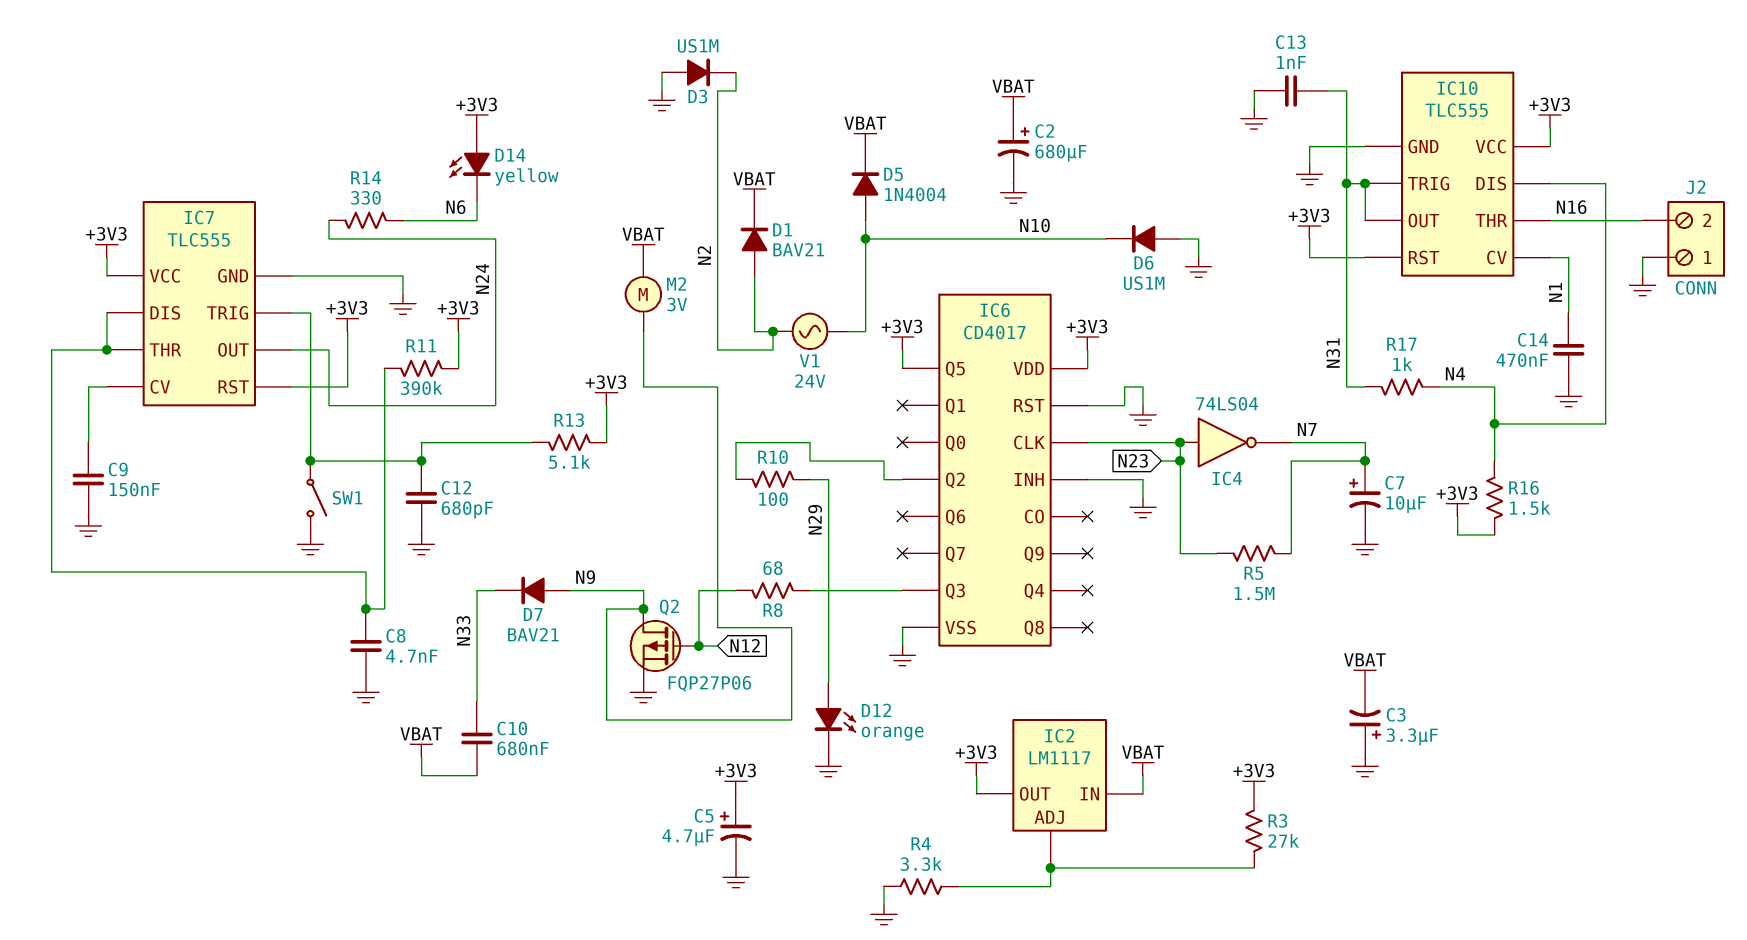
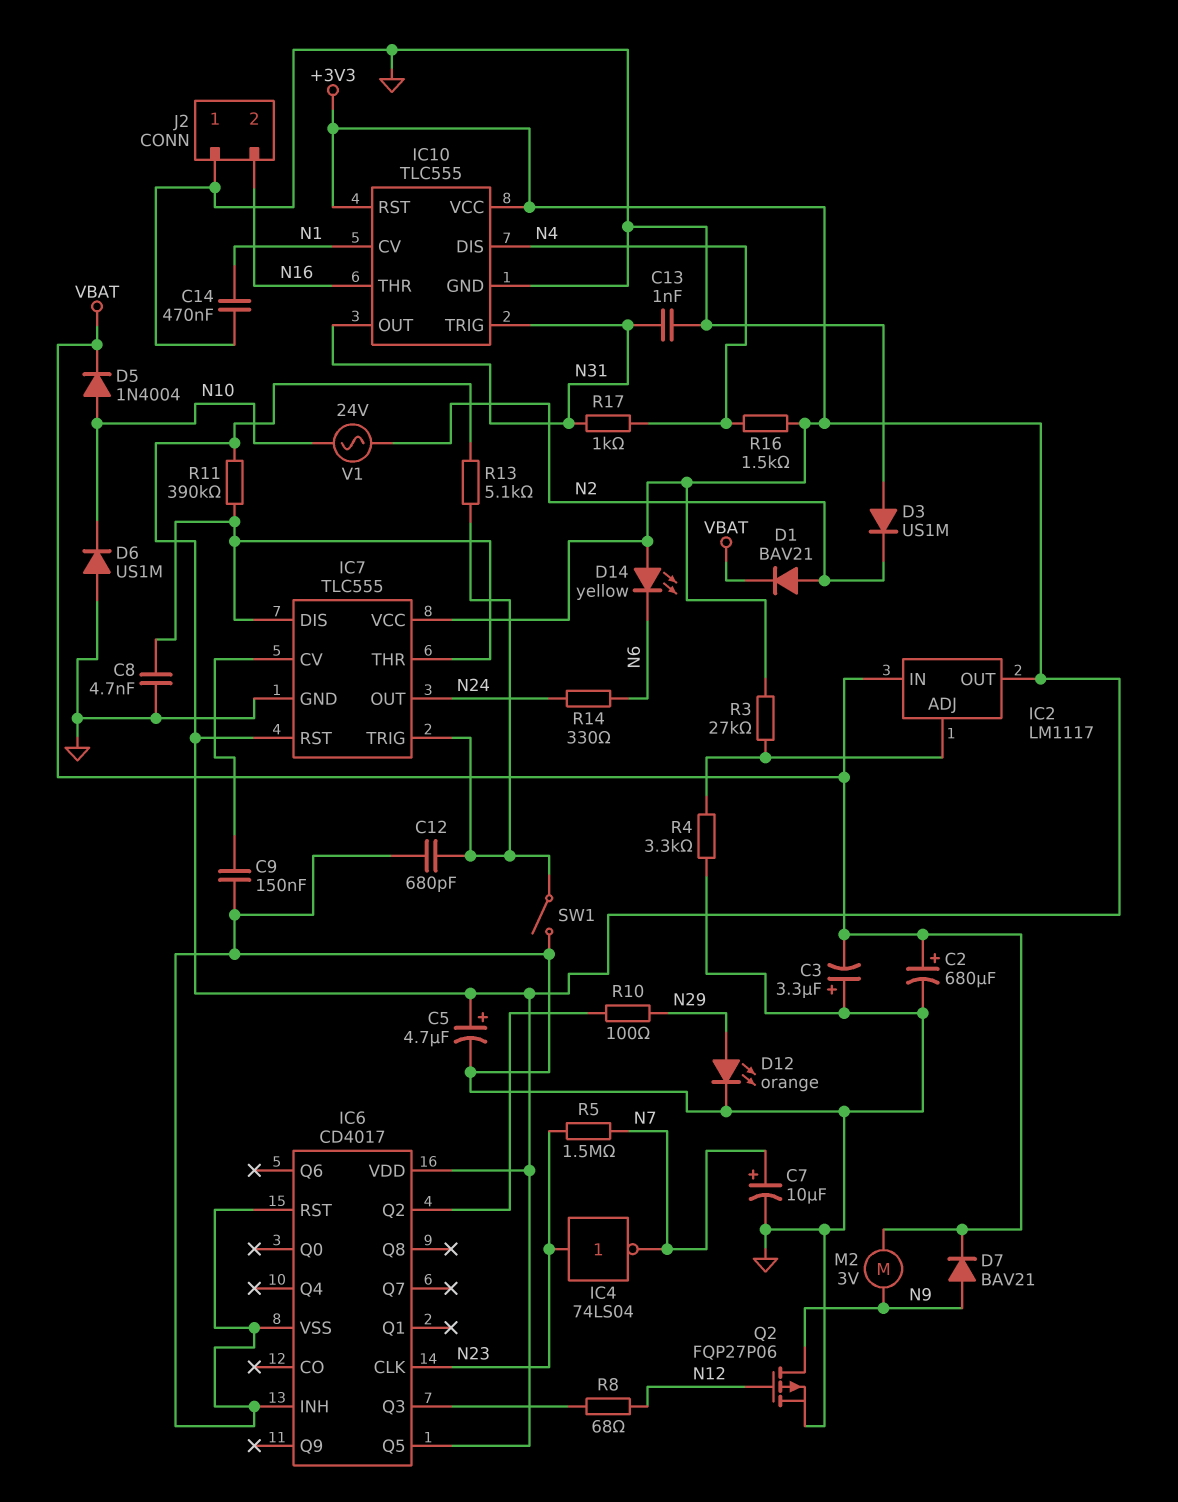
C10: 680nF (N33, VBAT) -> none
D7: diode BAV21 (A N9, K N33) -> diode BAV21 (A N9, K VBAT)

